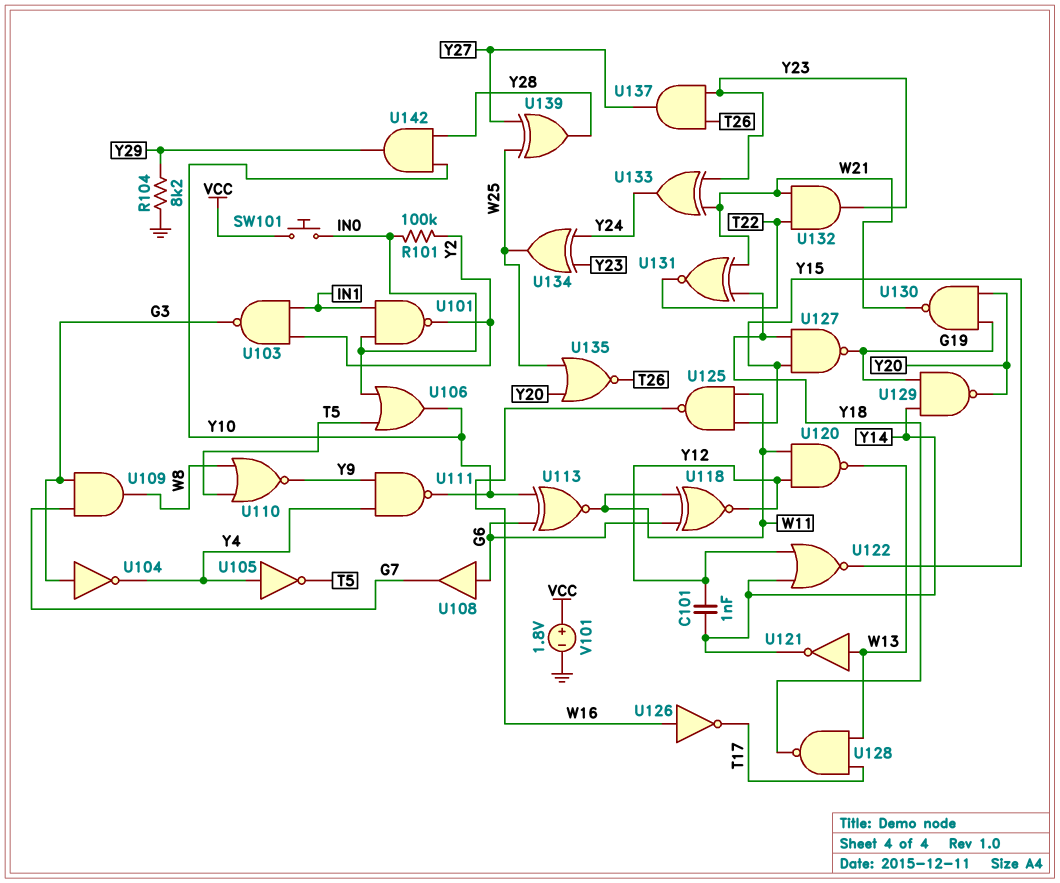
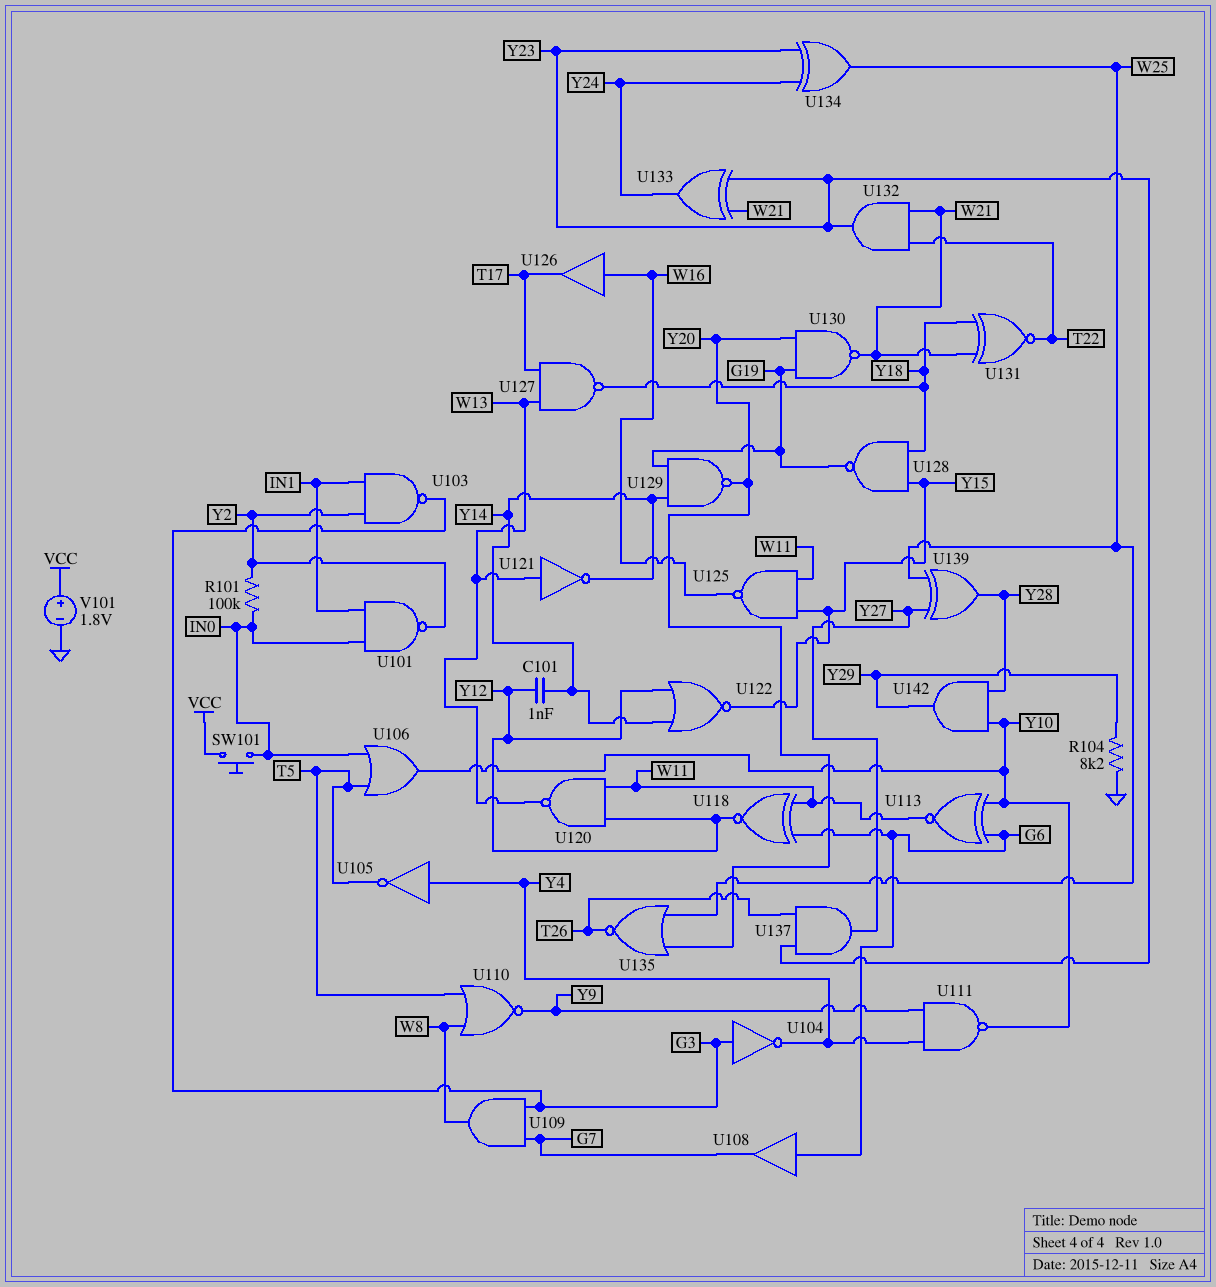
U126: NOT (in W16, out T17) -> buffer (in W16, out T17)
U127: NAND (in Y15, in Y18, out G19) -> NAND (in T17, in W13, out Y18)
U128: NAND (in T17, in W13, out Y18) -> NAND (in Y15, in Y18, out G19)

